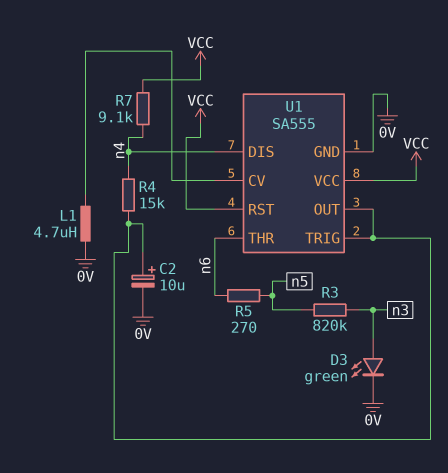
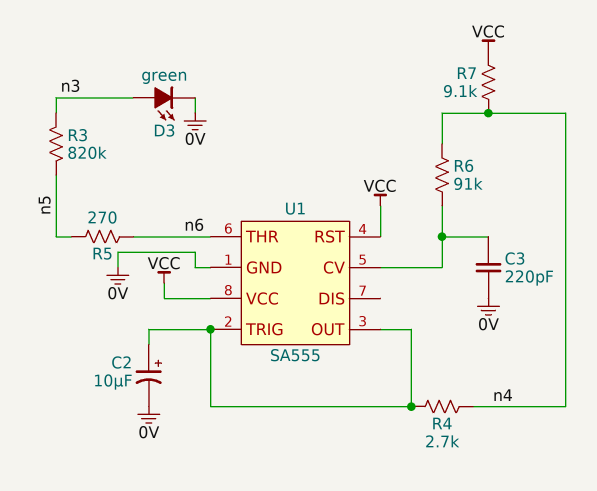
C3: none -> 220pF (0V, U1/CV)
L1: 4.7uH (0V, U1/CV) -> none
R4: 15k (U1/OUT, n4) -> 2.7k (U1/OUT, n4)
R6: none -> 91k (U1/CV, n4)
U1 pin DIS: n4 -> none

